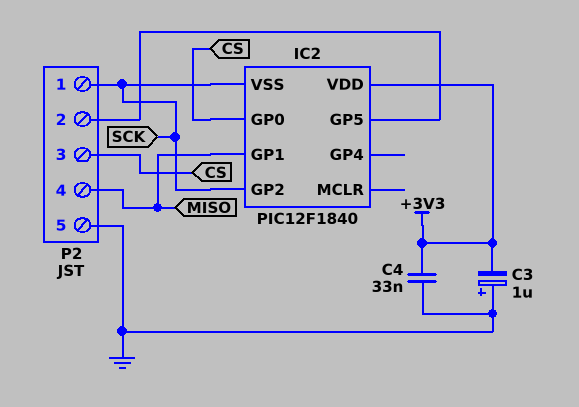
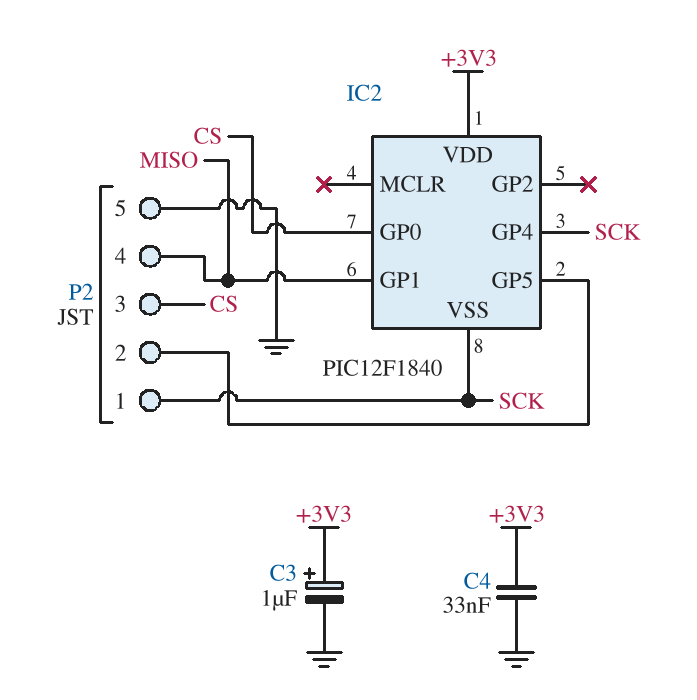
C3: 1uF (plus GND, minus +3V3) -> 1uF (plus +3V3, minus GND)
IC2 pin GP2: SCK -> none
IC2 pin GP4: none -> SCK

